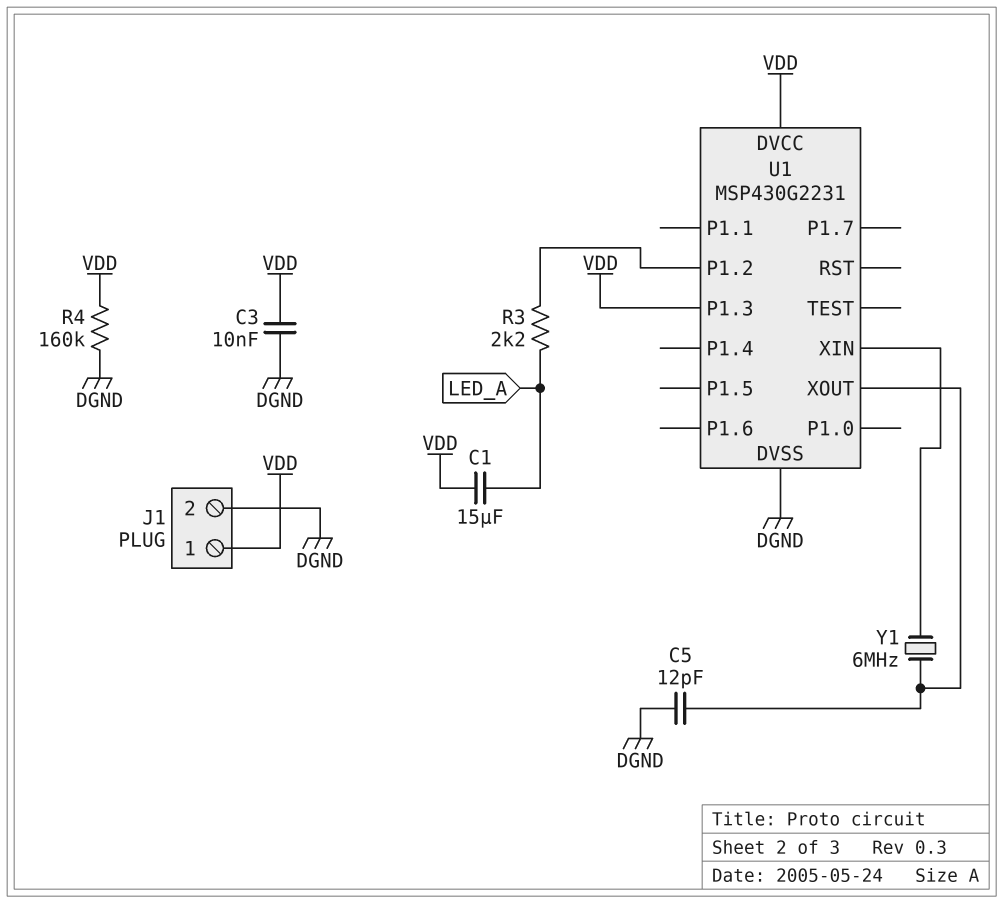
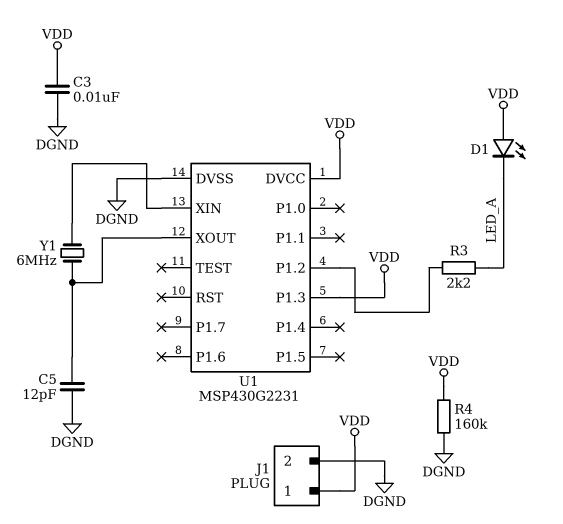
C1: 15uF (LED_A, VDD) -> none
D1: none -> LED (A VDD, K LED_A)

